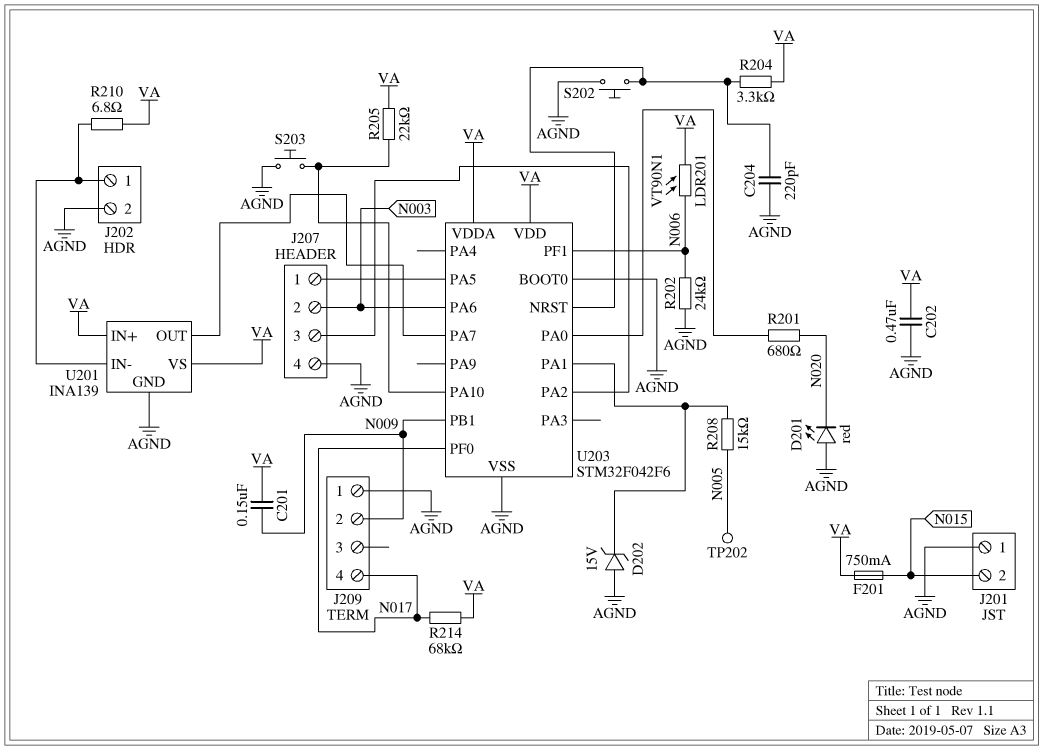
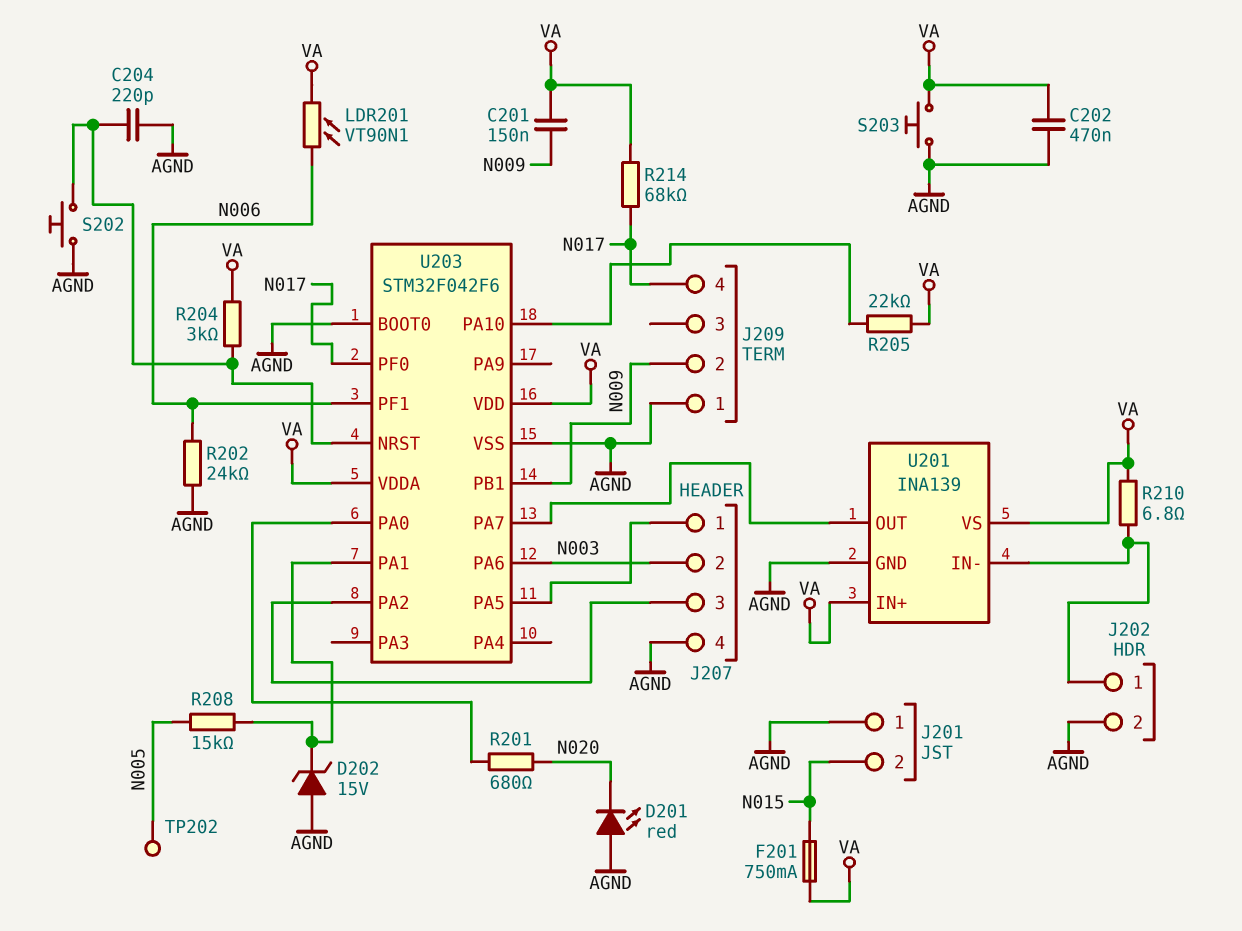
R204: 3.3k (U203/NRST, VA) -> 3k (U203/NRST, VA)
S203: button (AGND, U203/PA10) -> button (AGND, VA)

